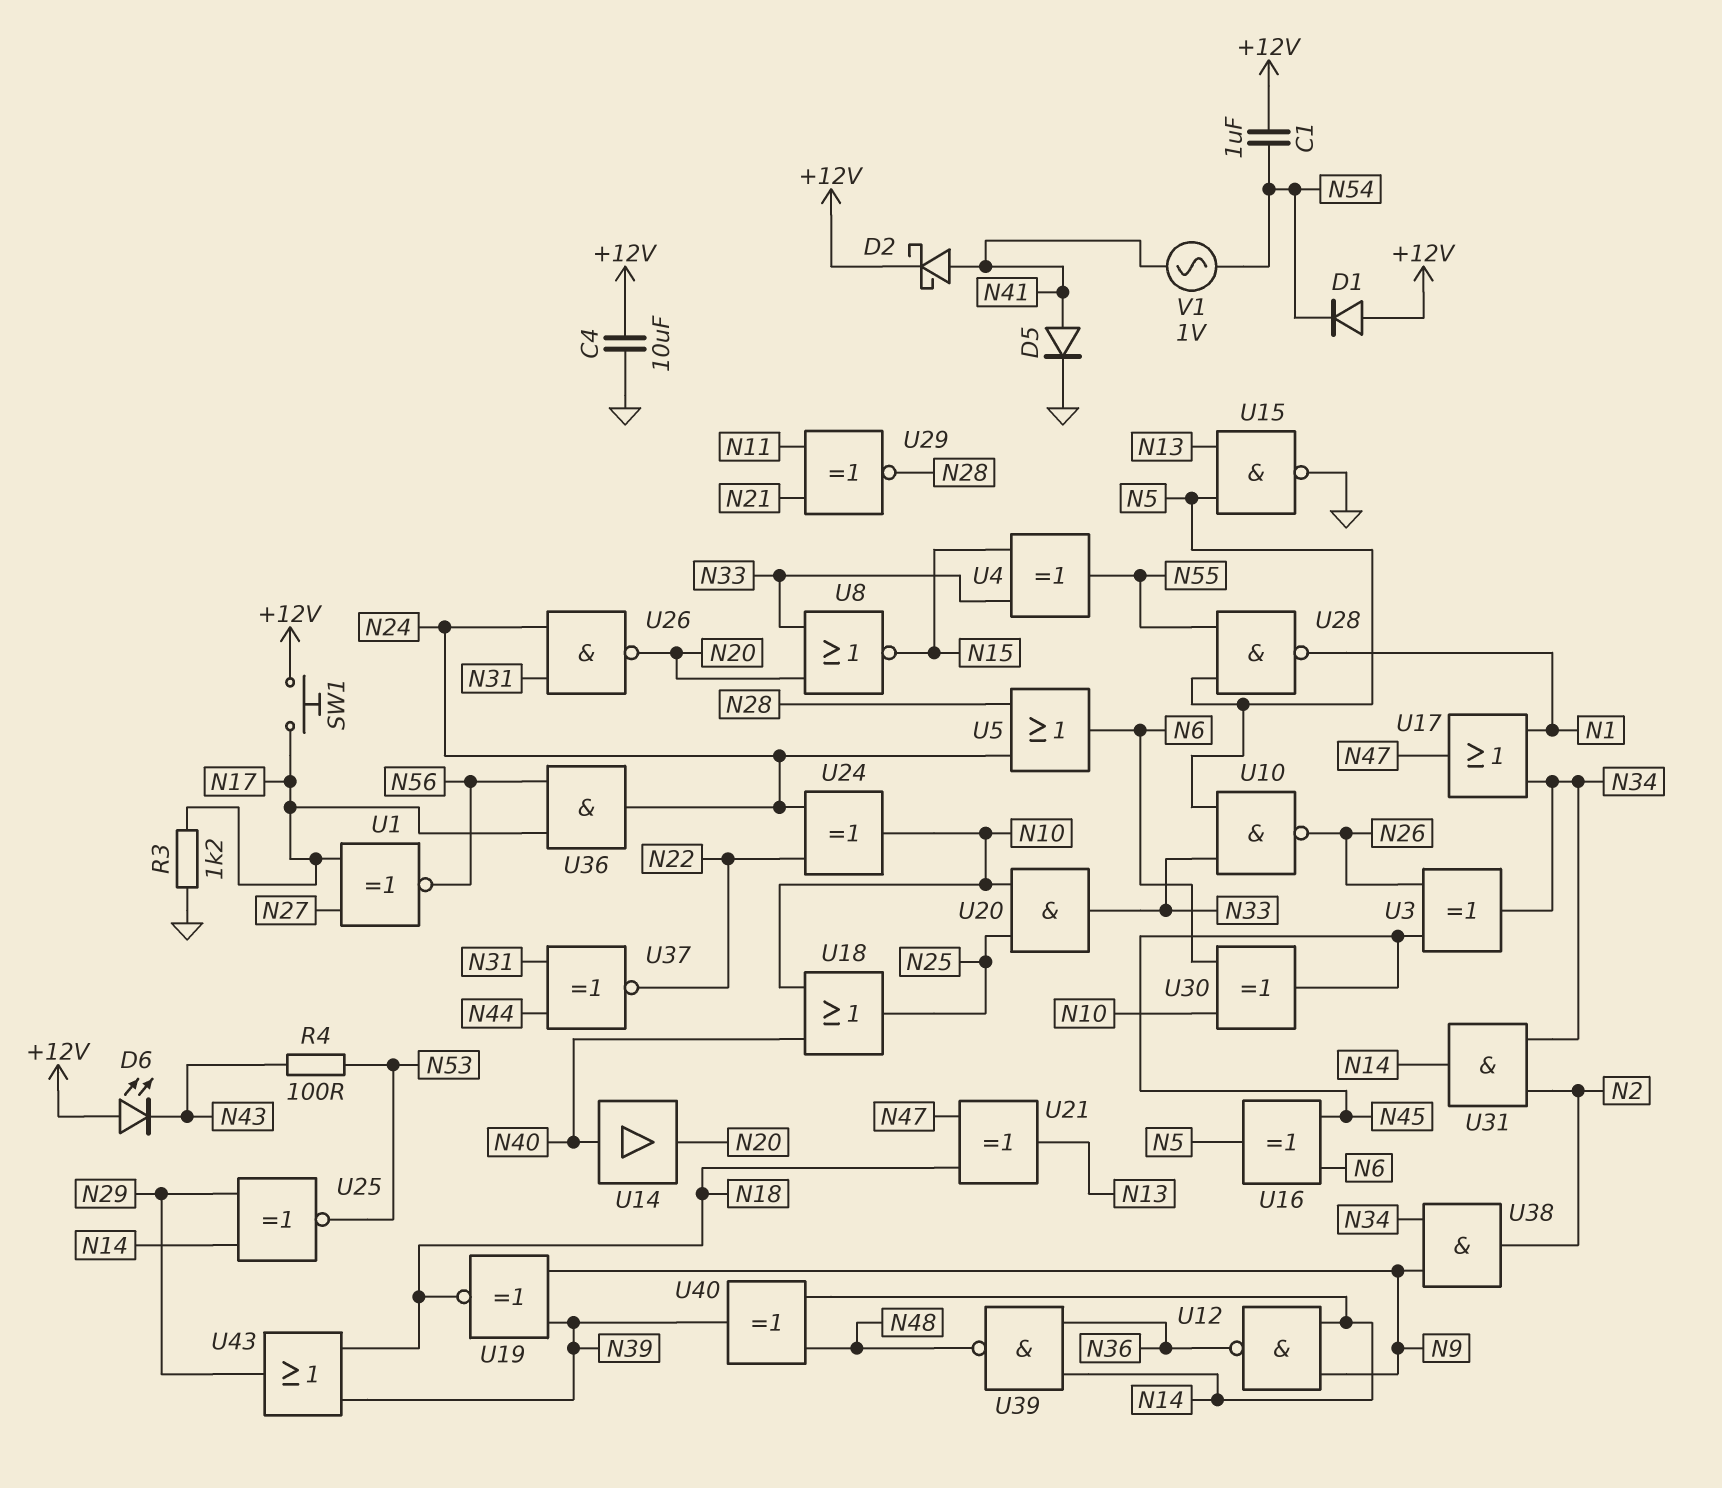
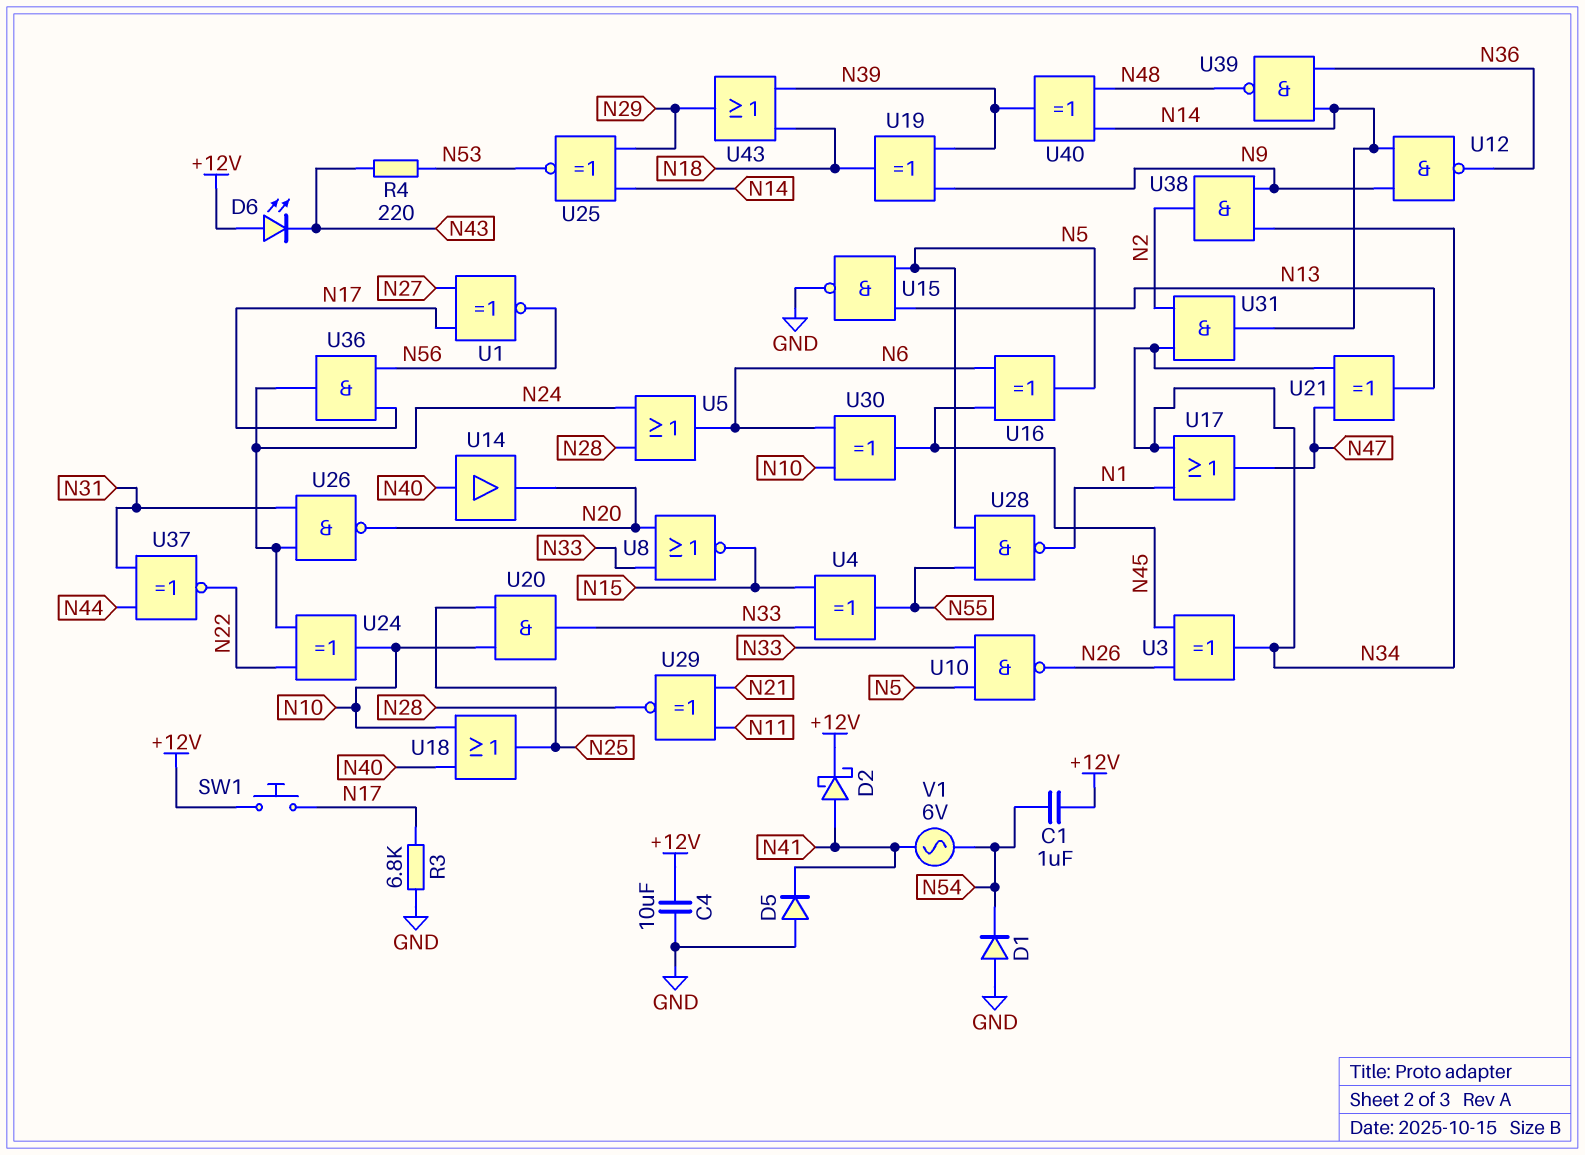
D1: diode (A +12V, K N54) -> diode (A GND, K N54)
D5: diode (A N41, K GND) -> diode (A GND, K N41)
R3: 1.2k (GND, N17) -> 6.8k (GND, N17)
R4: 100 (N43, N53) -> 220 (N43, N53)
U19: XNOR (in N9, in N39, out N18) -> XOR (in N9, in N39, out N18)
U21: XOR (in N18, in N47, out N13) -> XOR (in N34, in N47, out N13)
V1: AC 1V (N41, N54) -> AC 6V (N41, N54)

